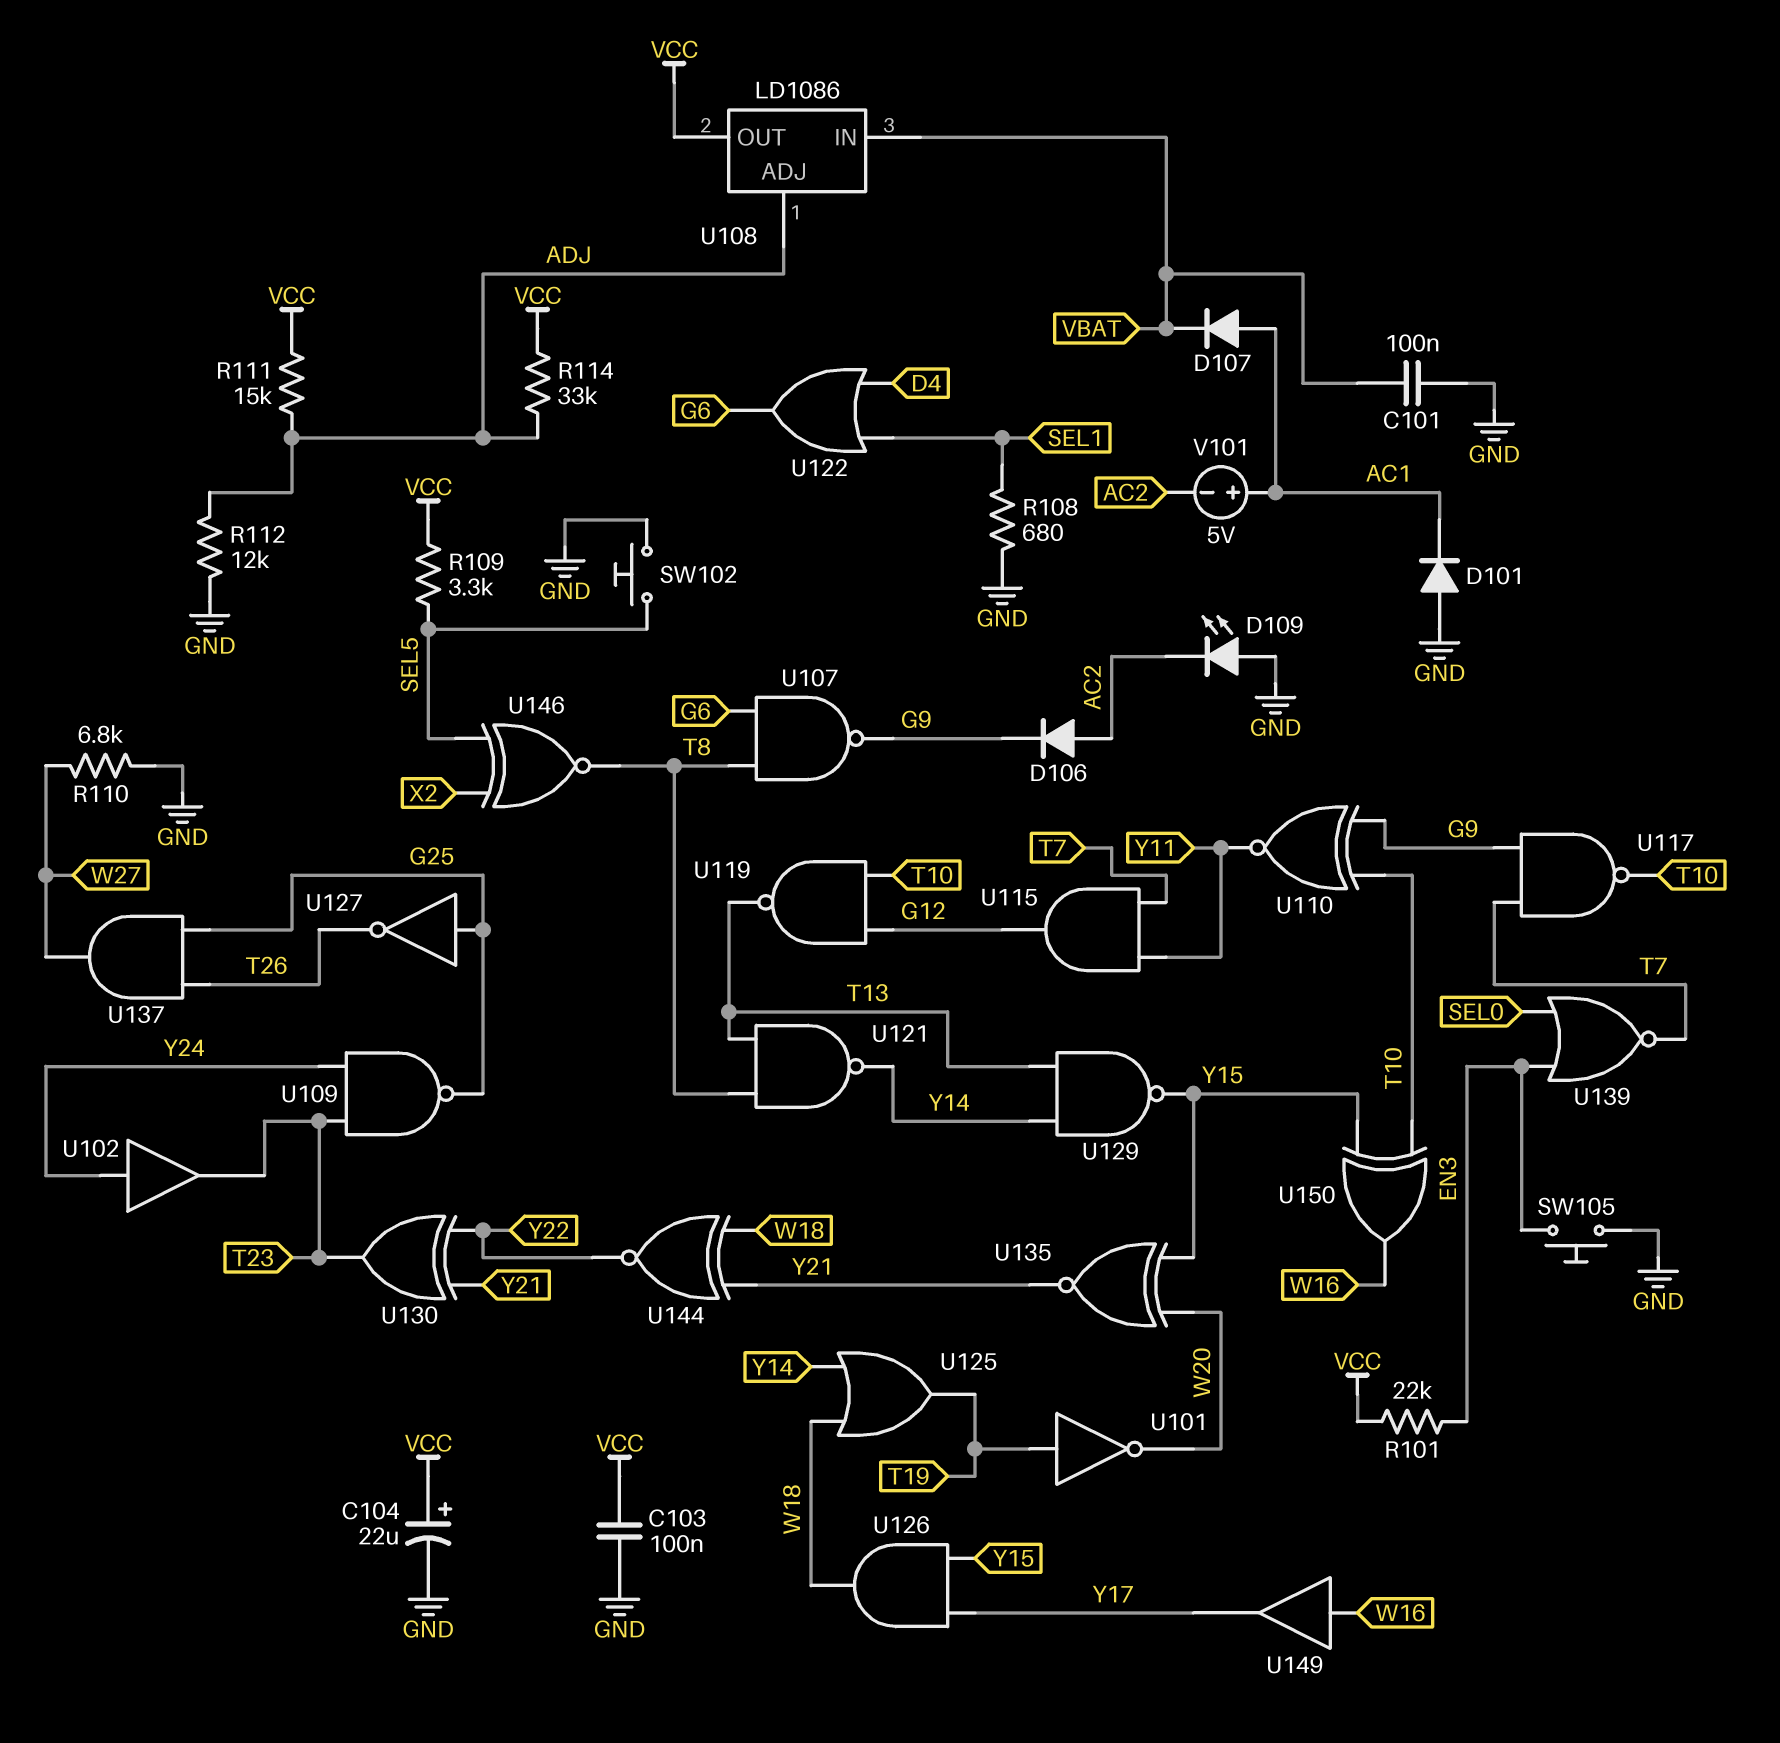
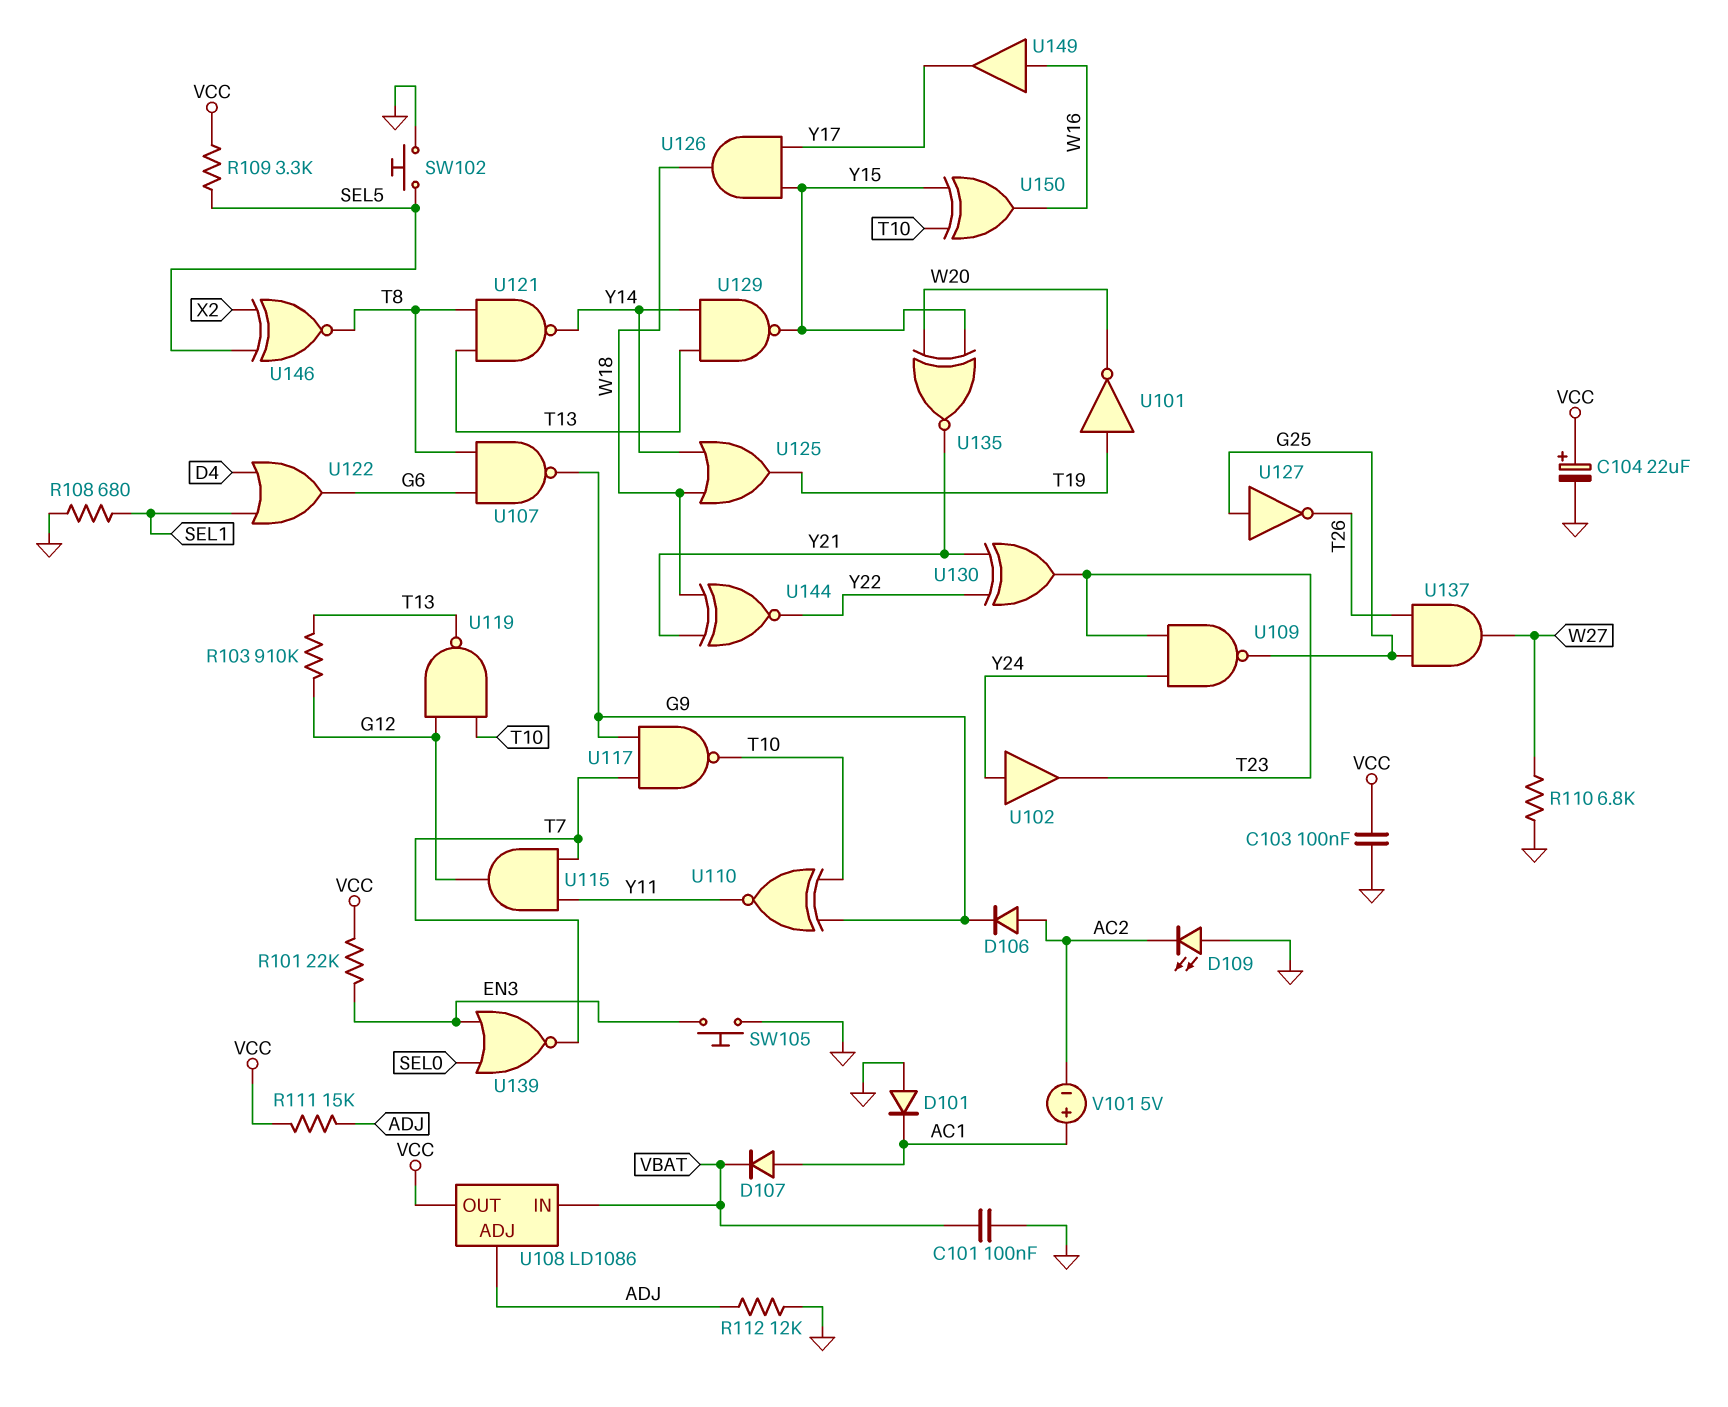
R103: none -> 910k (G12, T13)
R114: 33k (ADJ, VCC) -> none

